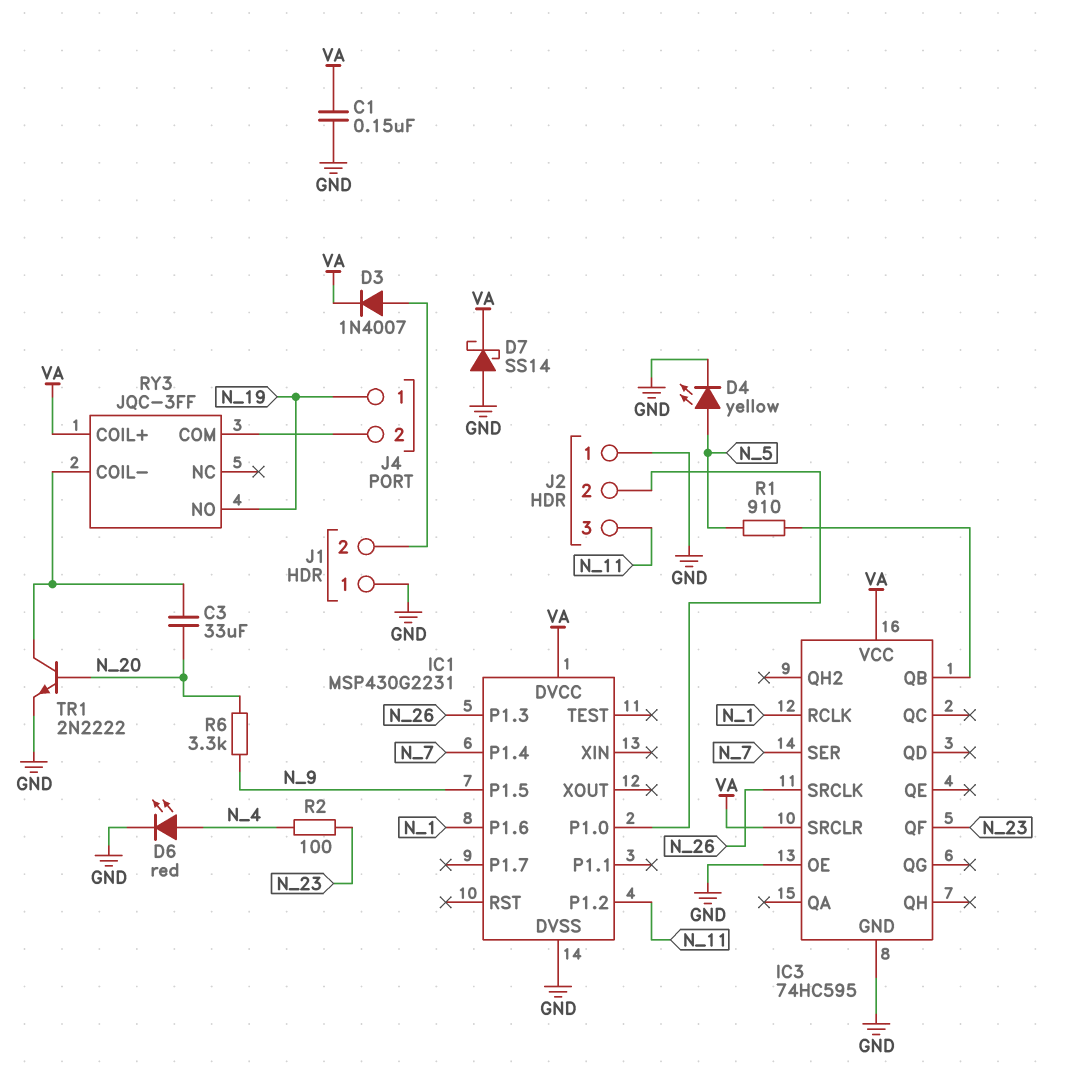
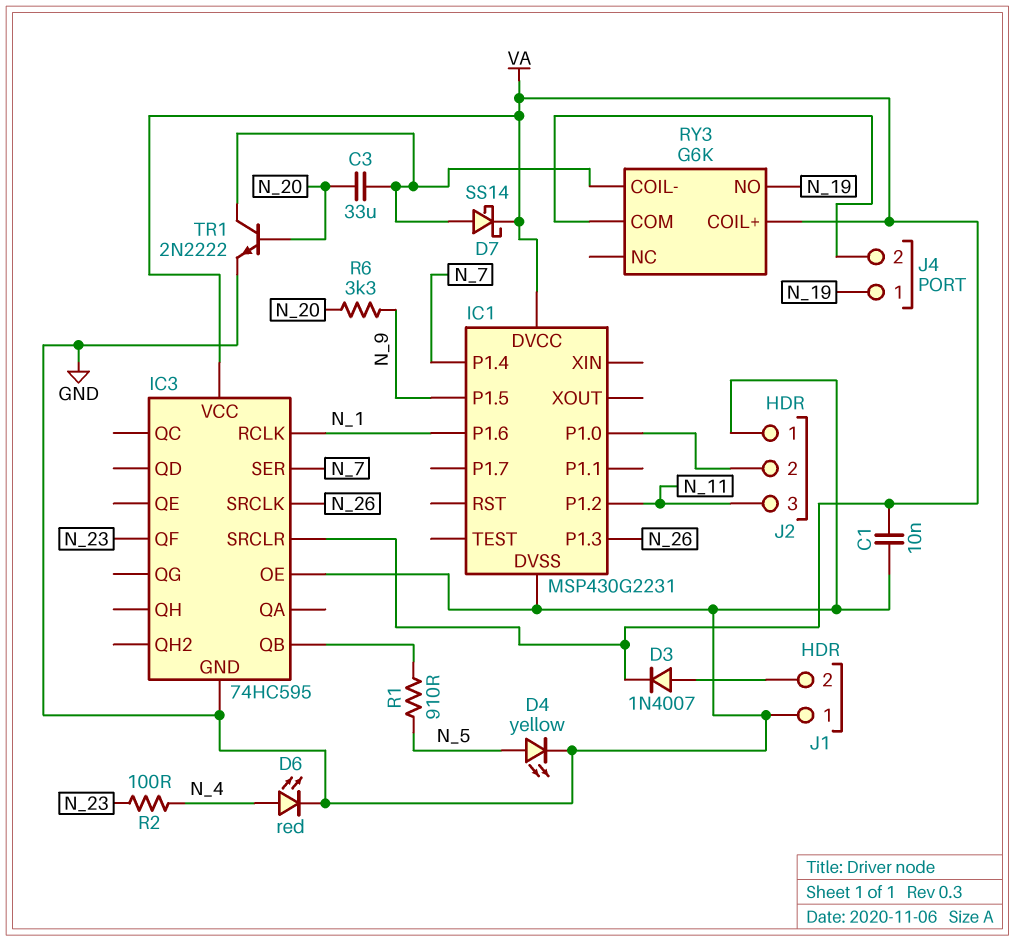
C1: 150nF (GND, VA) -> 10nF (GND, VA)
D7: schottky SS14 (A GND, K VA) -> schottky SS14 (A RY3/COIL-, K VA)
RY3: JQC-3FF -> G6K

